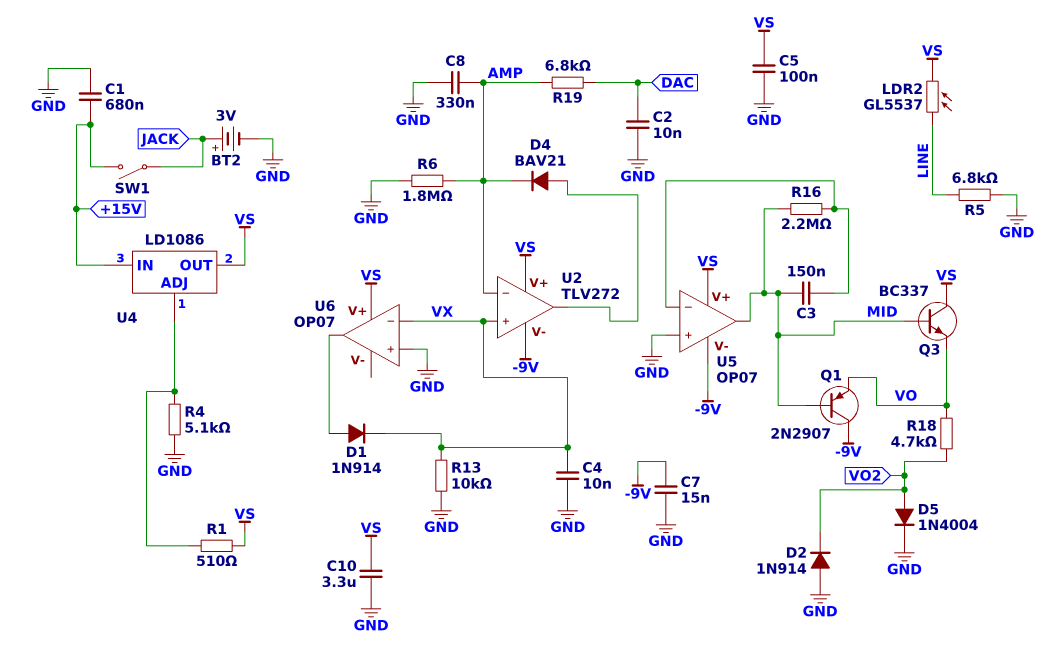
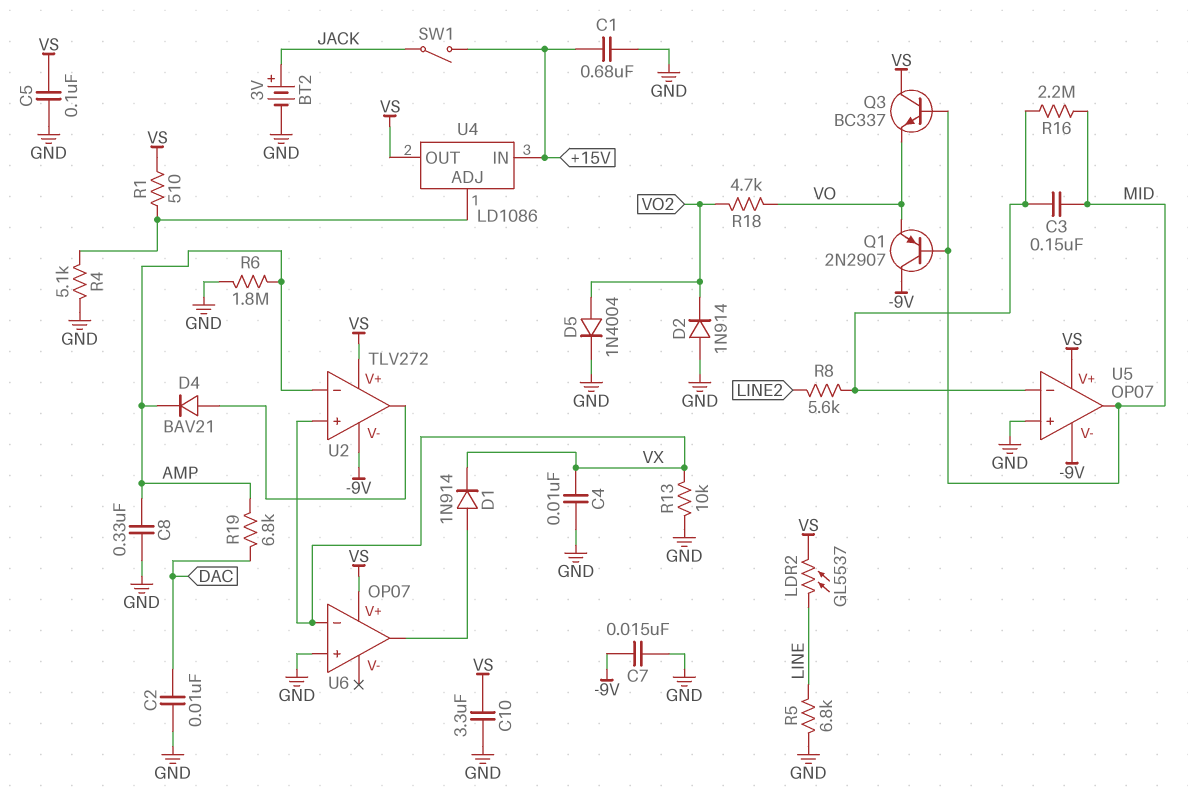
R8: none -> 5.6k (LINE2, U5/in-)

